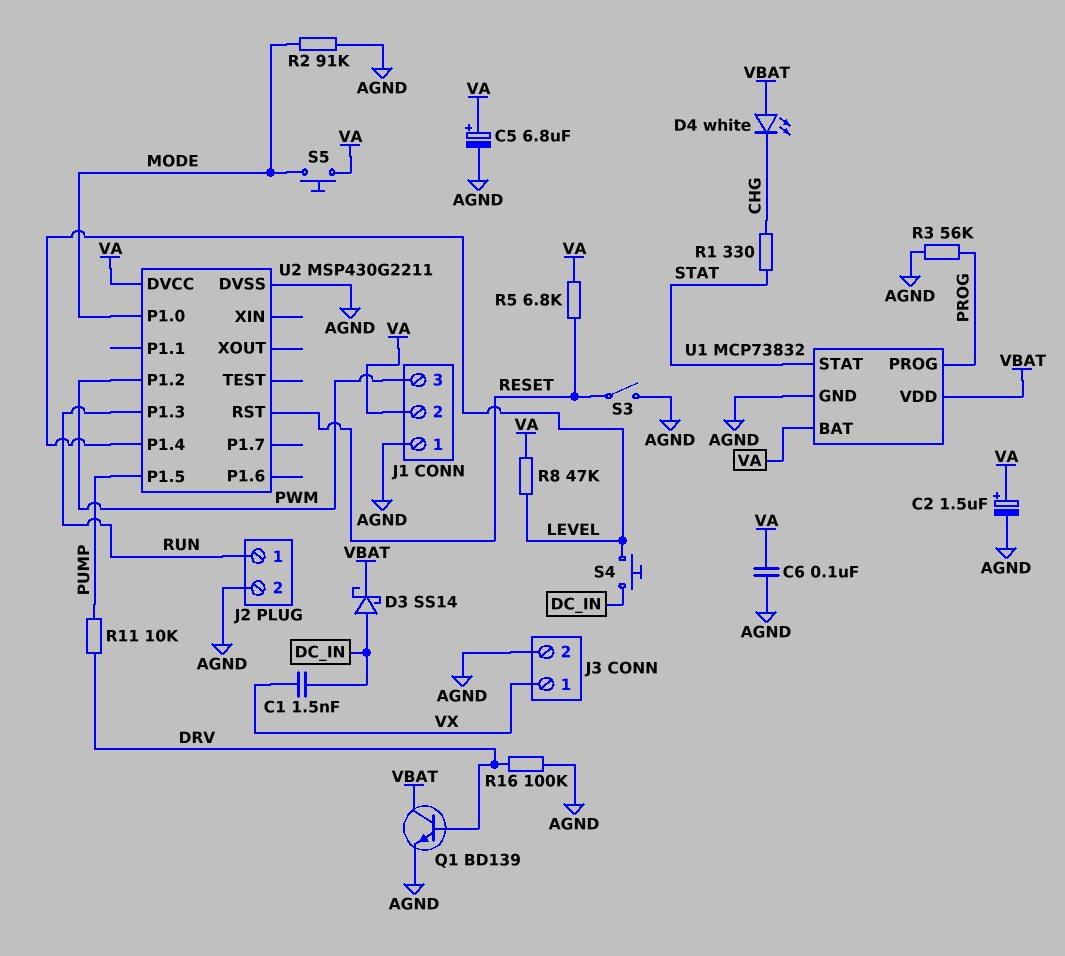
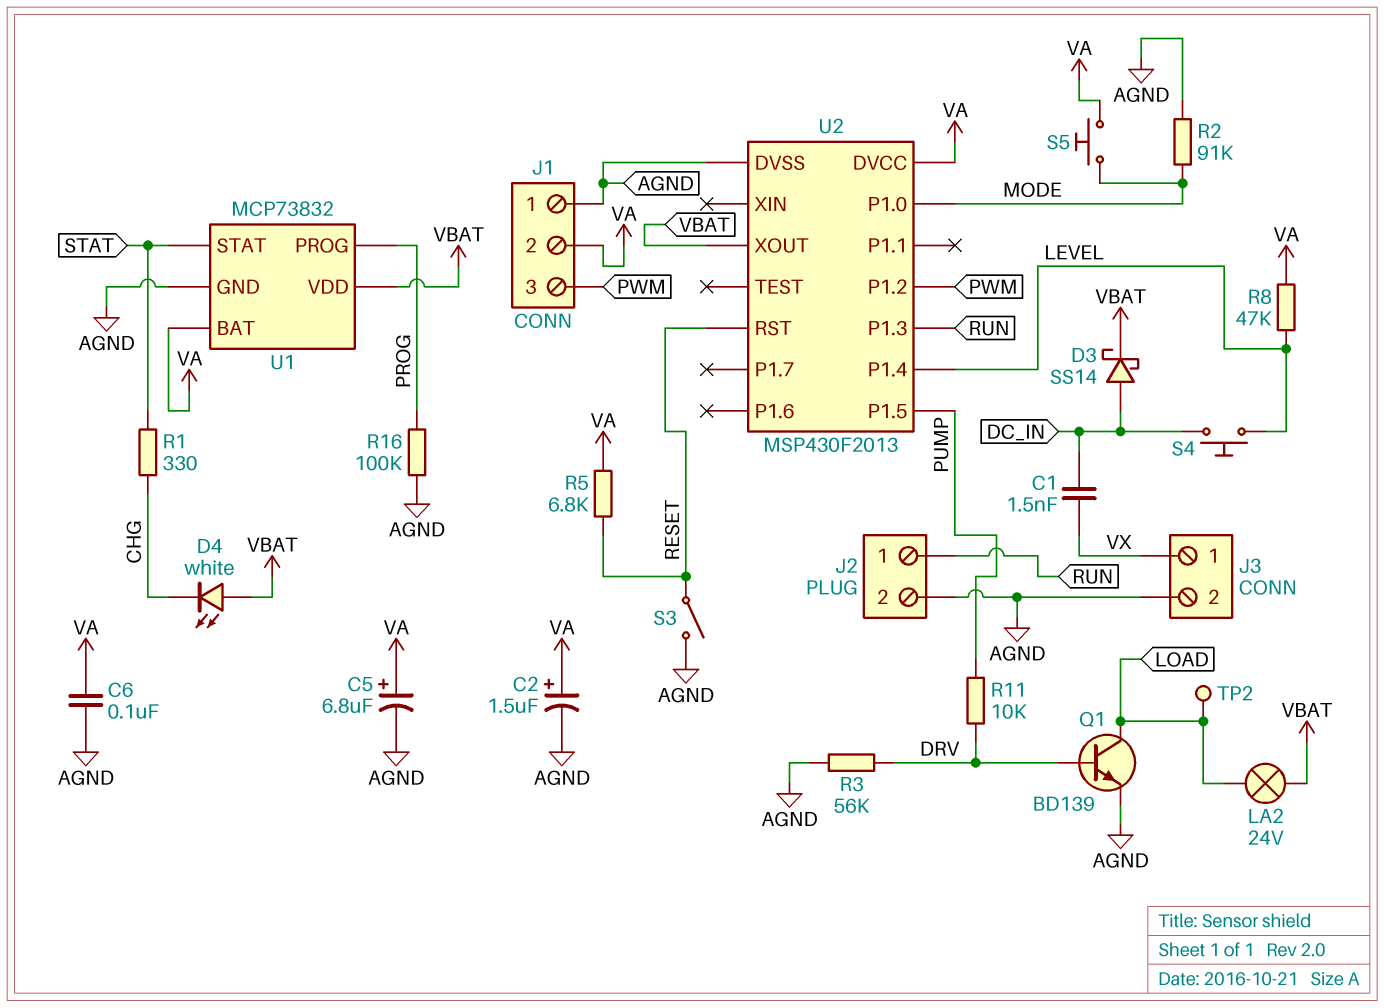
LA2: none -> lamp 24V (LOAD, VBAT)
Q1: NPN BD139 (B DRV, C VBAT, E AGND) -> NPN BD139 (B DRV, C LOAD, E AGND)
R3: 56k (AGND, PROG) -> 56k (AGND, DRV)
R16: 100k (AGND, DRV) -> 100k (AGND, PROG)
TP2: none -> test point (LOAD)
U2: MSP430G2211 -> MSP430F2013
U2 pin XOUT: none -> VBAT

